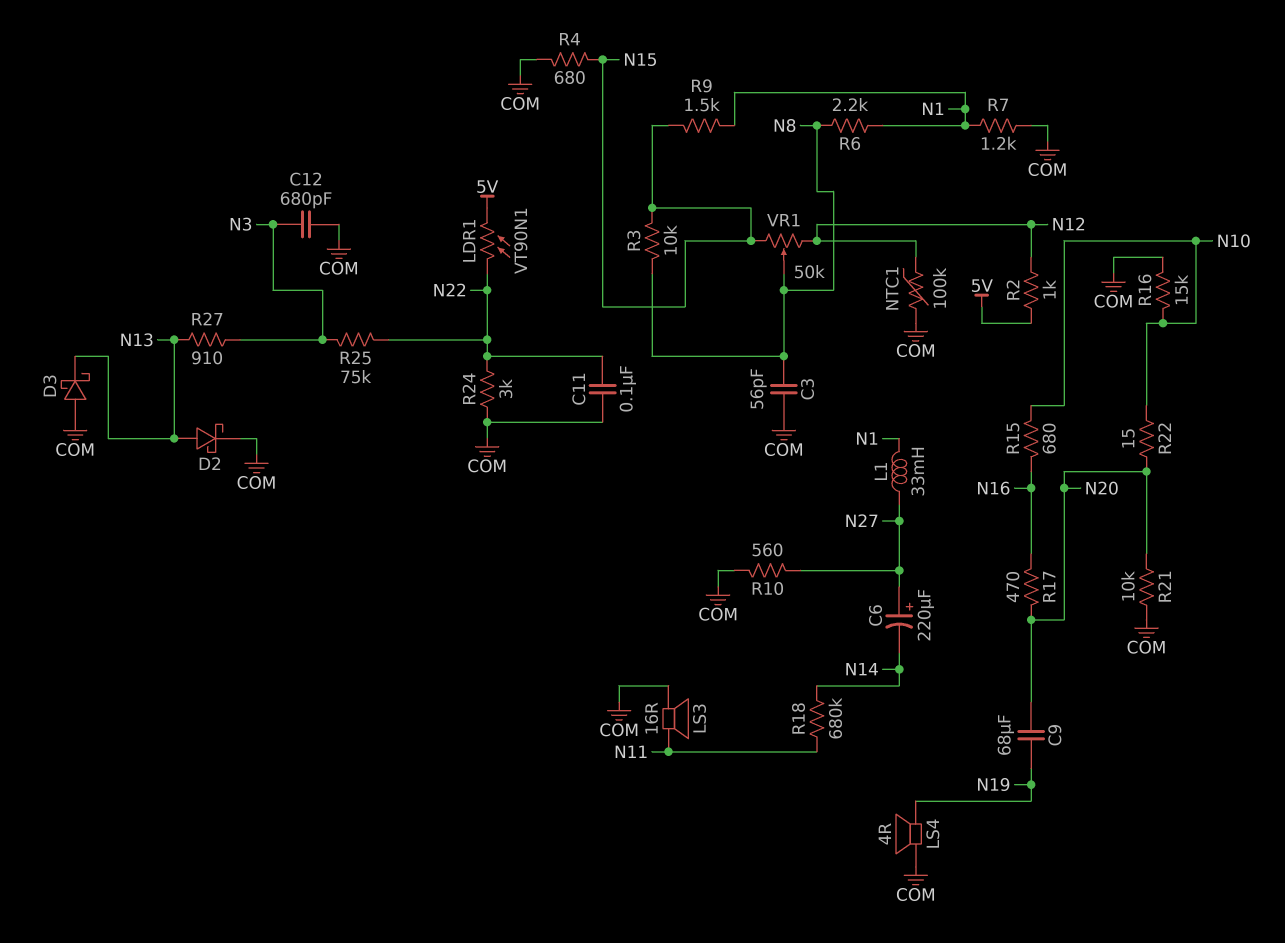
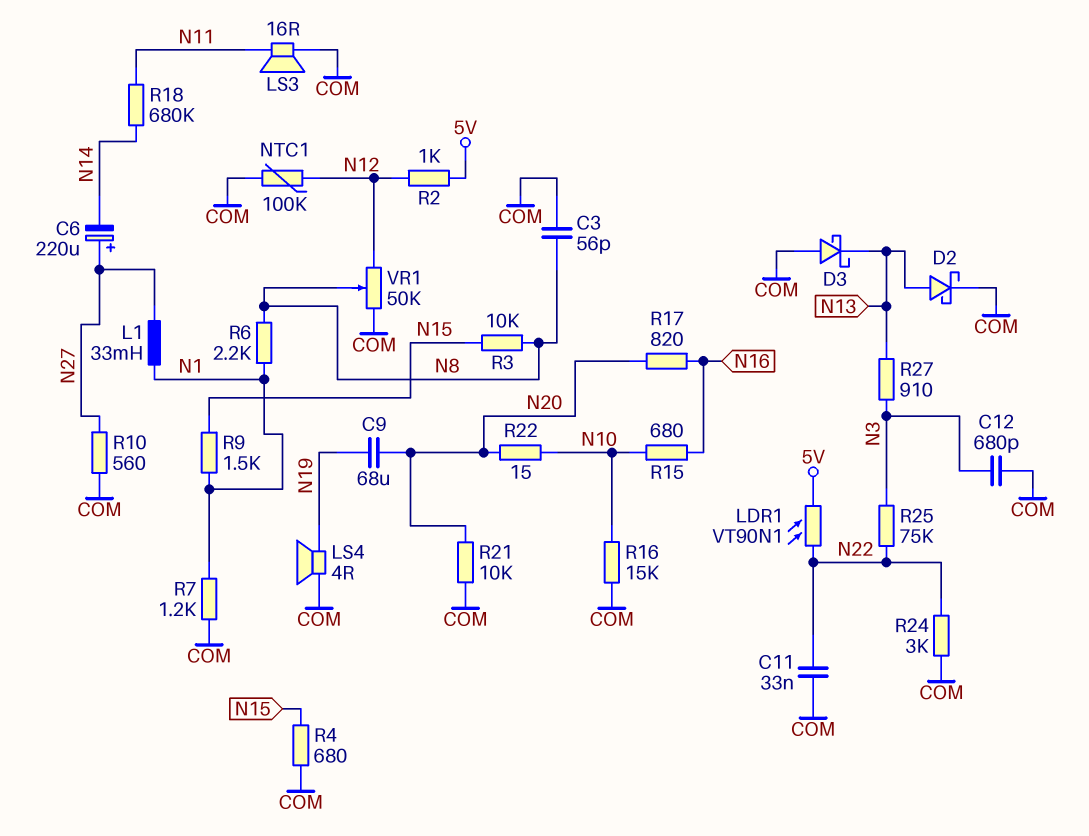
C11: 100nF (COM, N22) -> 33nF (COM, N22)
R17: 470 (N16, N20) -> 820 (N16, N20)
VR1: 50k (N12, N15, wiper N8) -> 50k (COM, N12, wiper N8)

